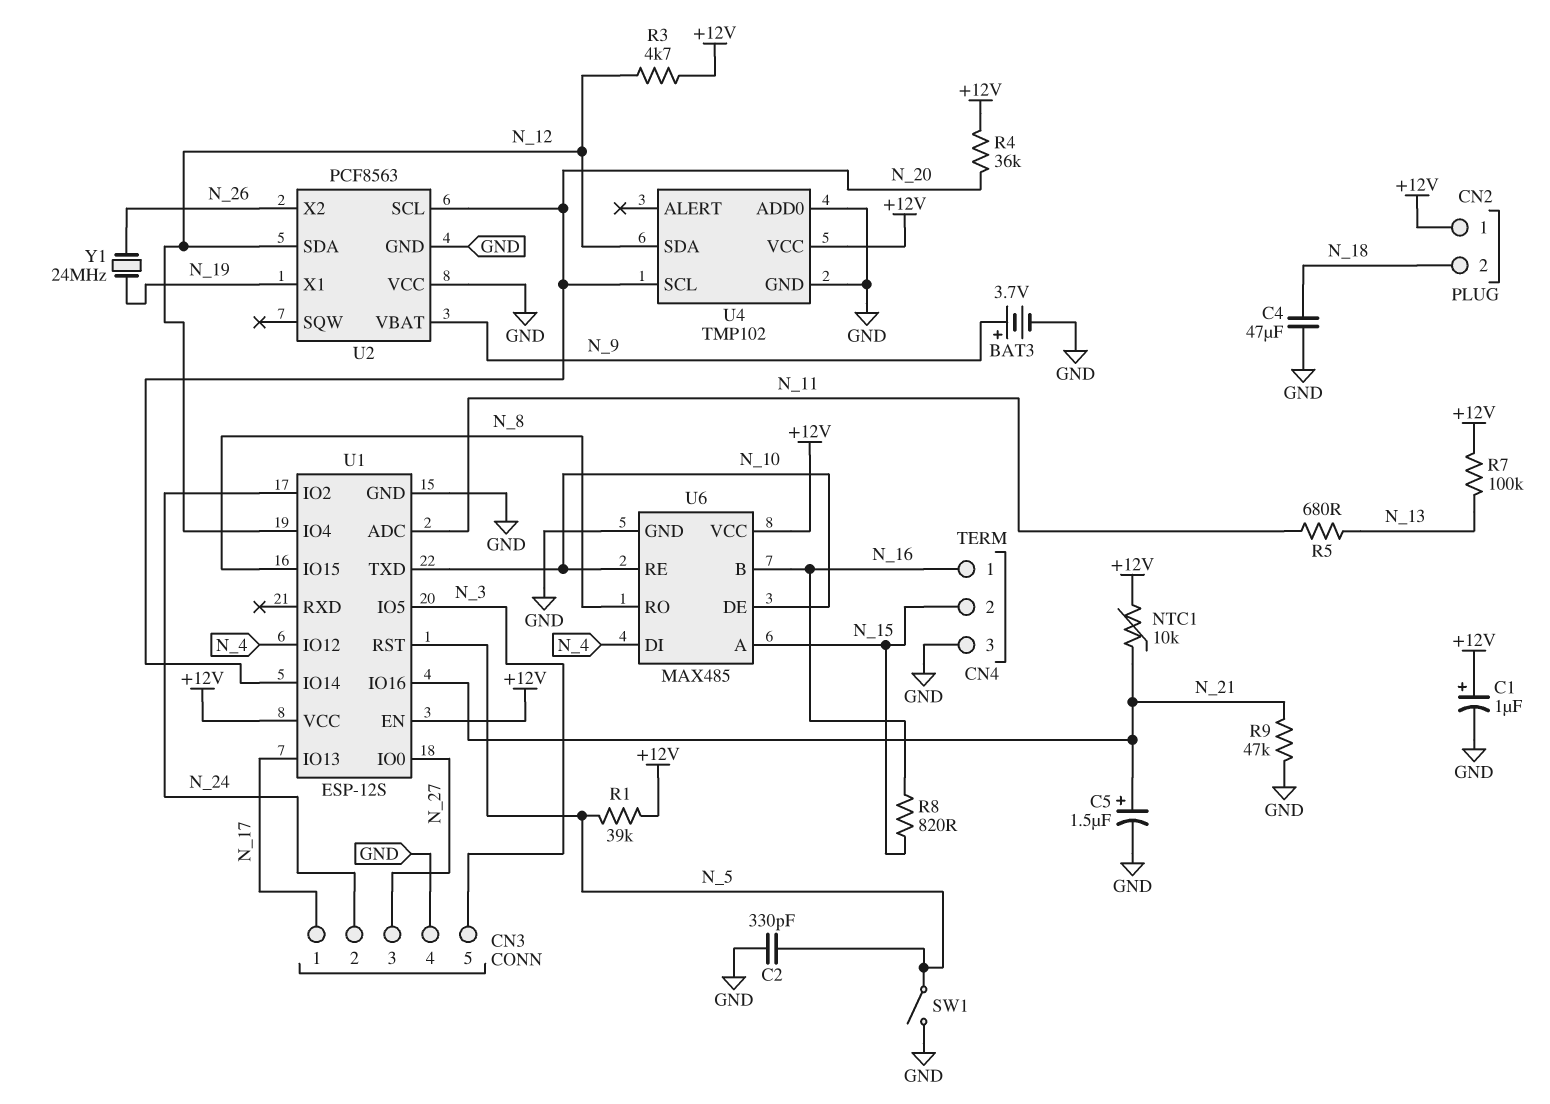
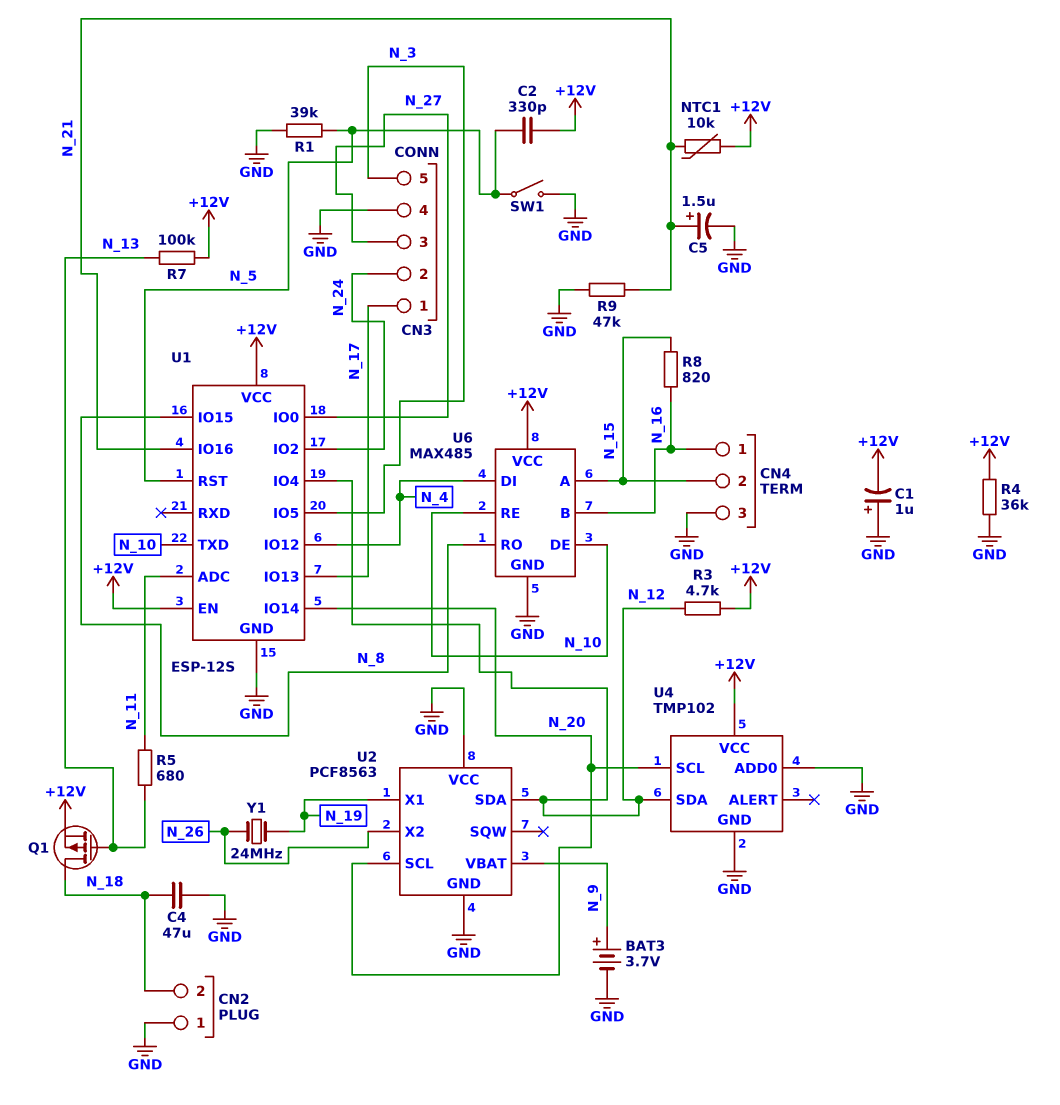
C1: 1uF (plus +12V, minus GND) -> 1uF (plus GND, minus +12V)
C2: 330pF (GND, N_5) -> 330pF (+12V, N_5)
CN2 pin 1: +12V -> GND
Q1: none -> PMOS (G N_13, D N_18, S +12V)
R1: 39k (+12V, N_5) -> 39k (GND, N_5)
R4: 36k (+12V, N_20) -> 36k (+12V, GND)

